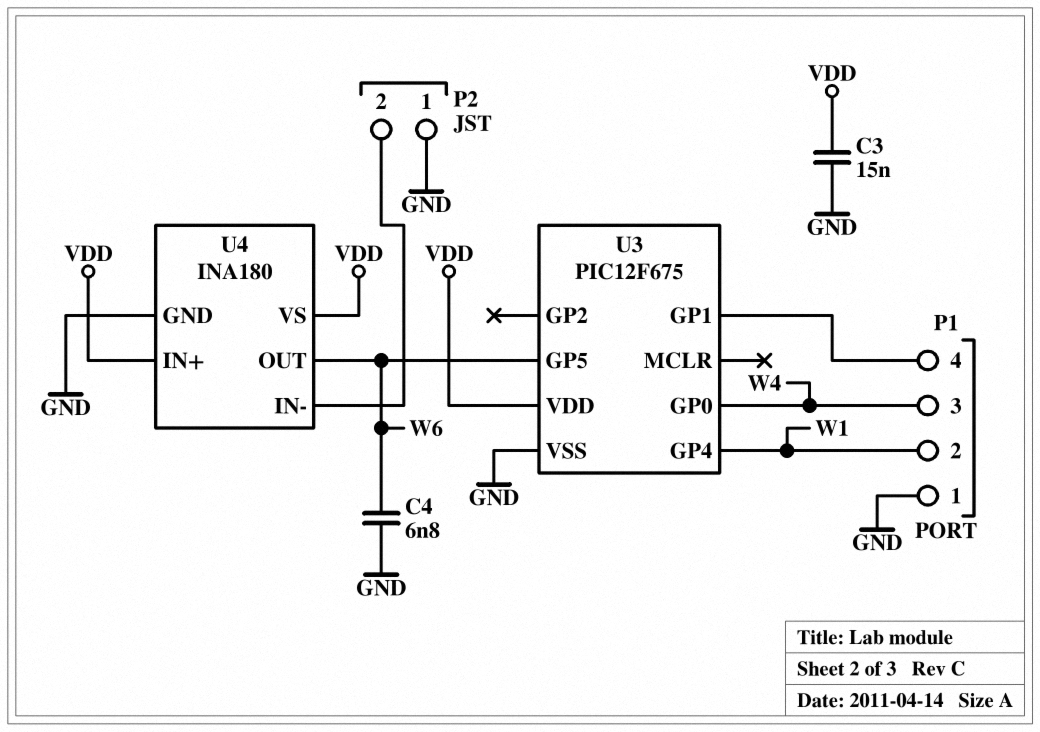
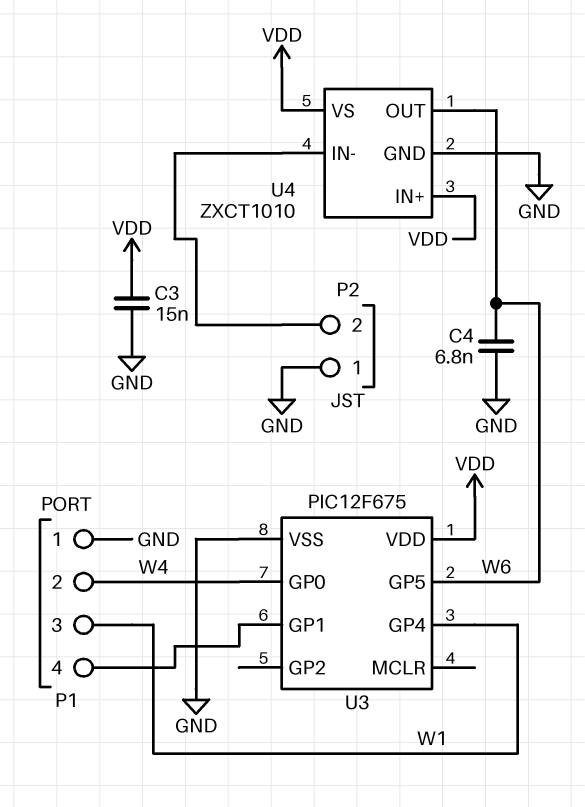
P1 pin 2: W1 -> W4
P1 pin 3: W4 -> W1
U4: INA180 -> ZXCT1010

